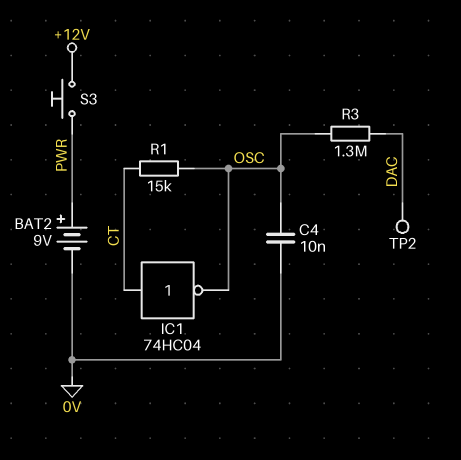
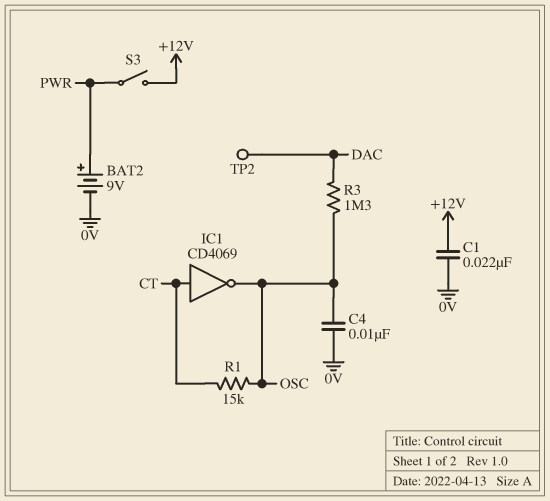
C1: none -> 22nF (+12V, 0V)
IC1: NOT 74HC04 (in CT, out OSC) -> NOT CD4069 (in CT, out OSC)
S3: button (+12V, PWR) -> switch (+12V, PWR)

